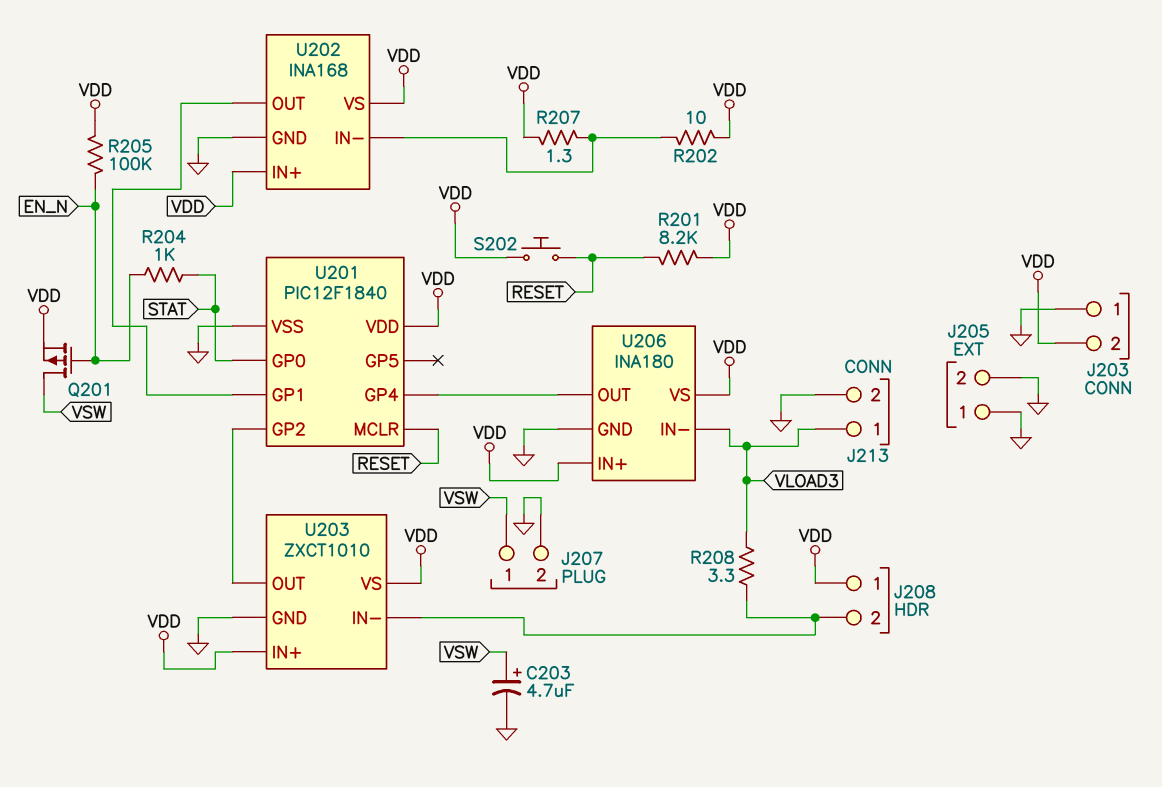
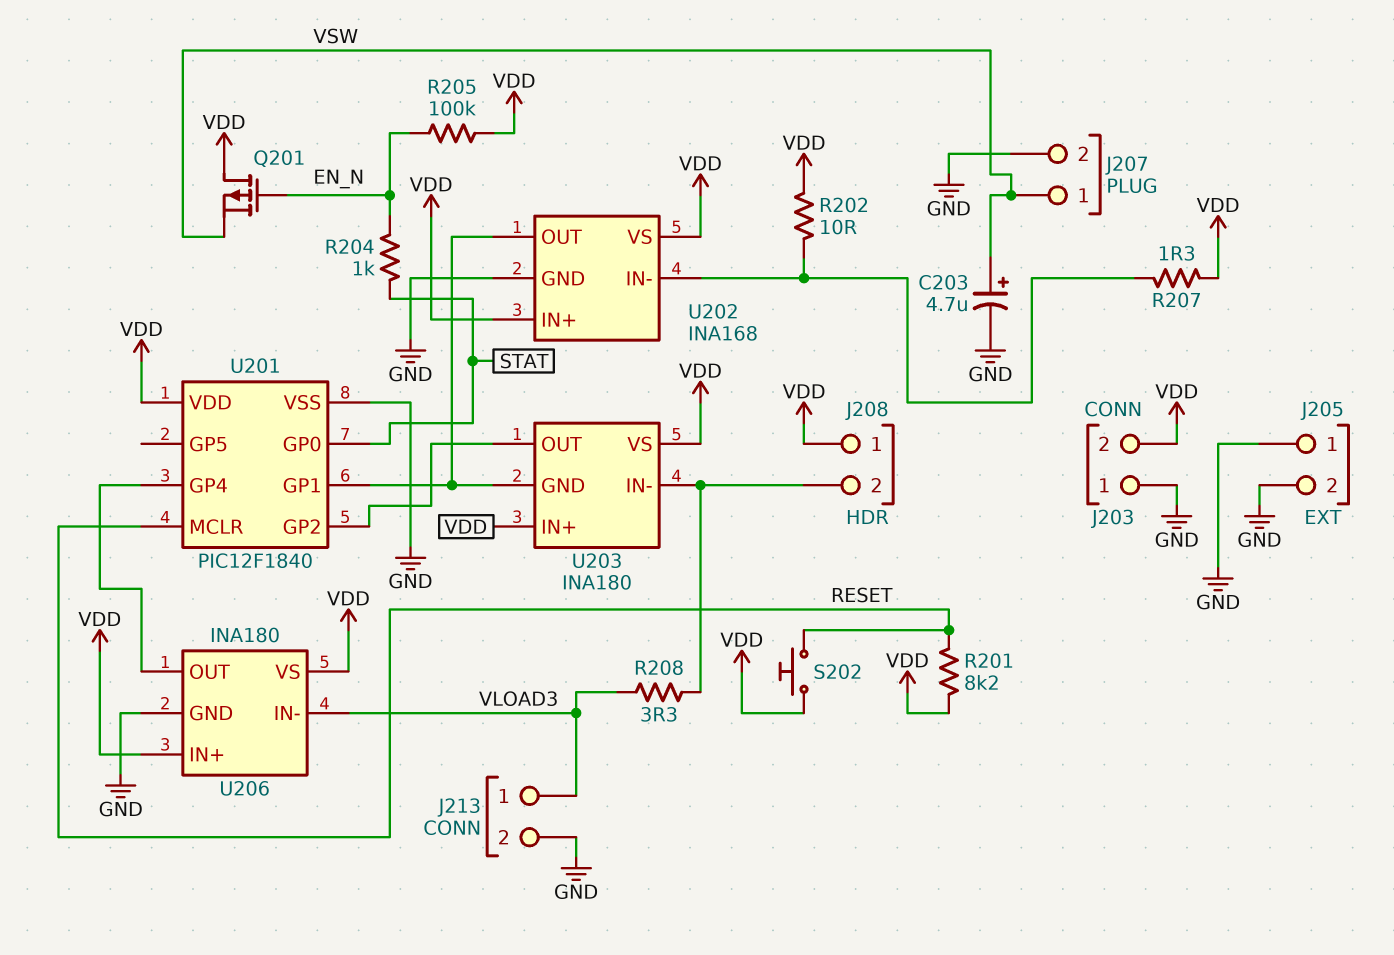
Q201: PMOS (G EN_N, D VSW, S VDD) -> PMOS (G EN_N, D VDD, S VSW)
U203: ZXCT1010 -> INA180
U203 pin GND: GND -> U201/GP1

